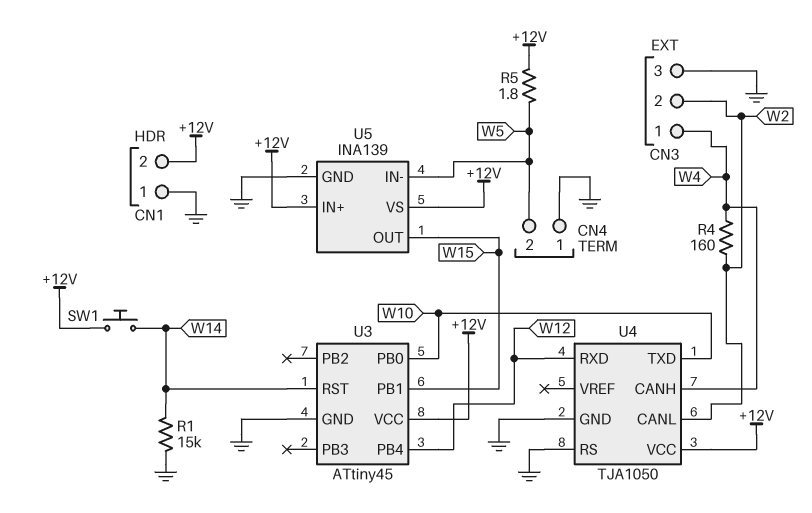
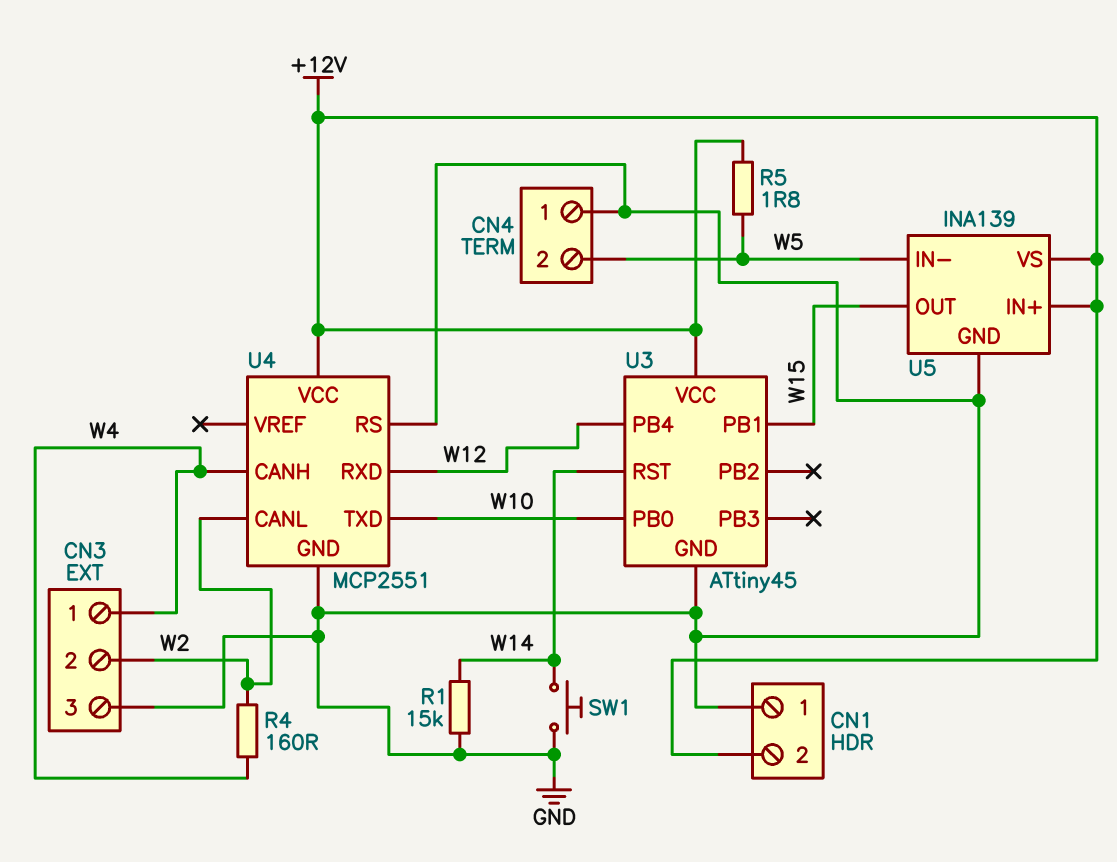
SW1: button (+12V, W14) -> button (GND, W14)
U4: TJA1050 -> MCP2551

